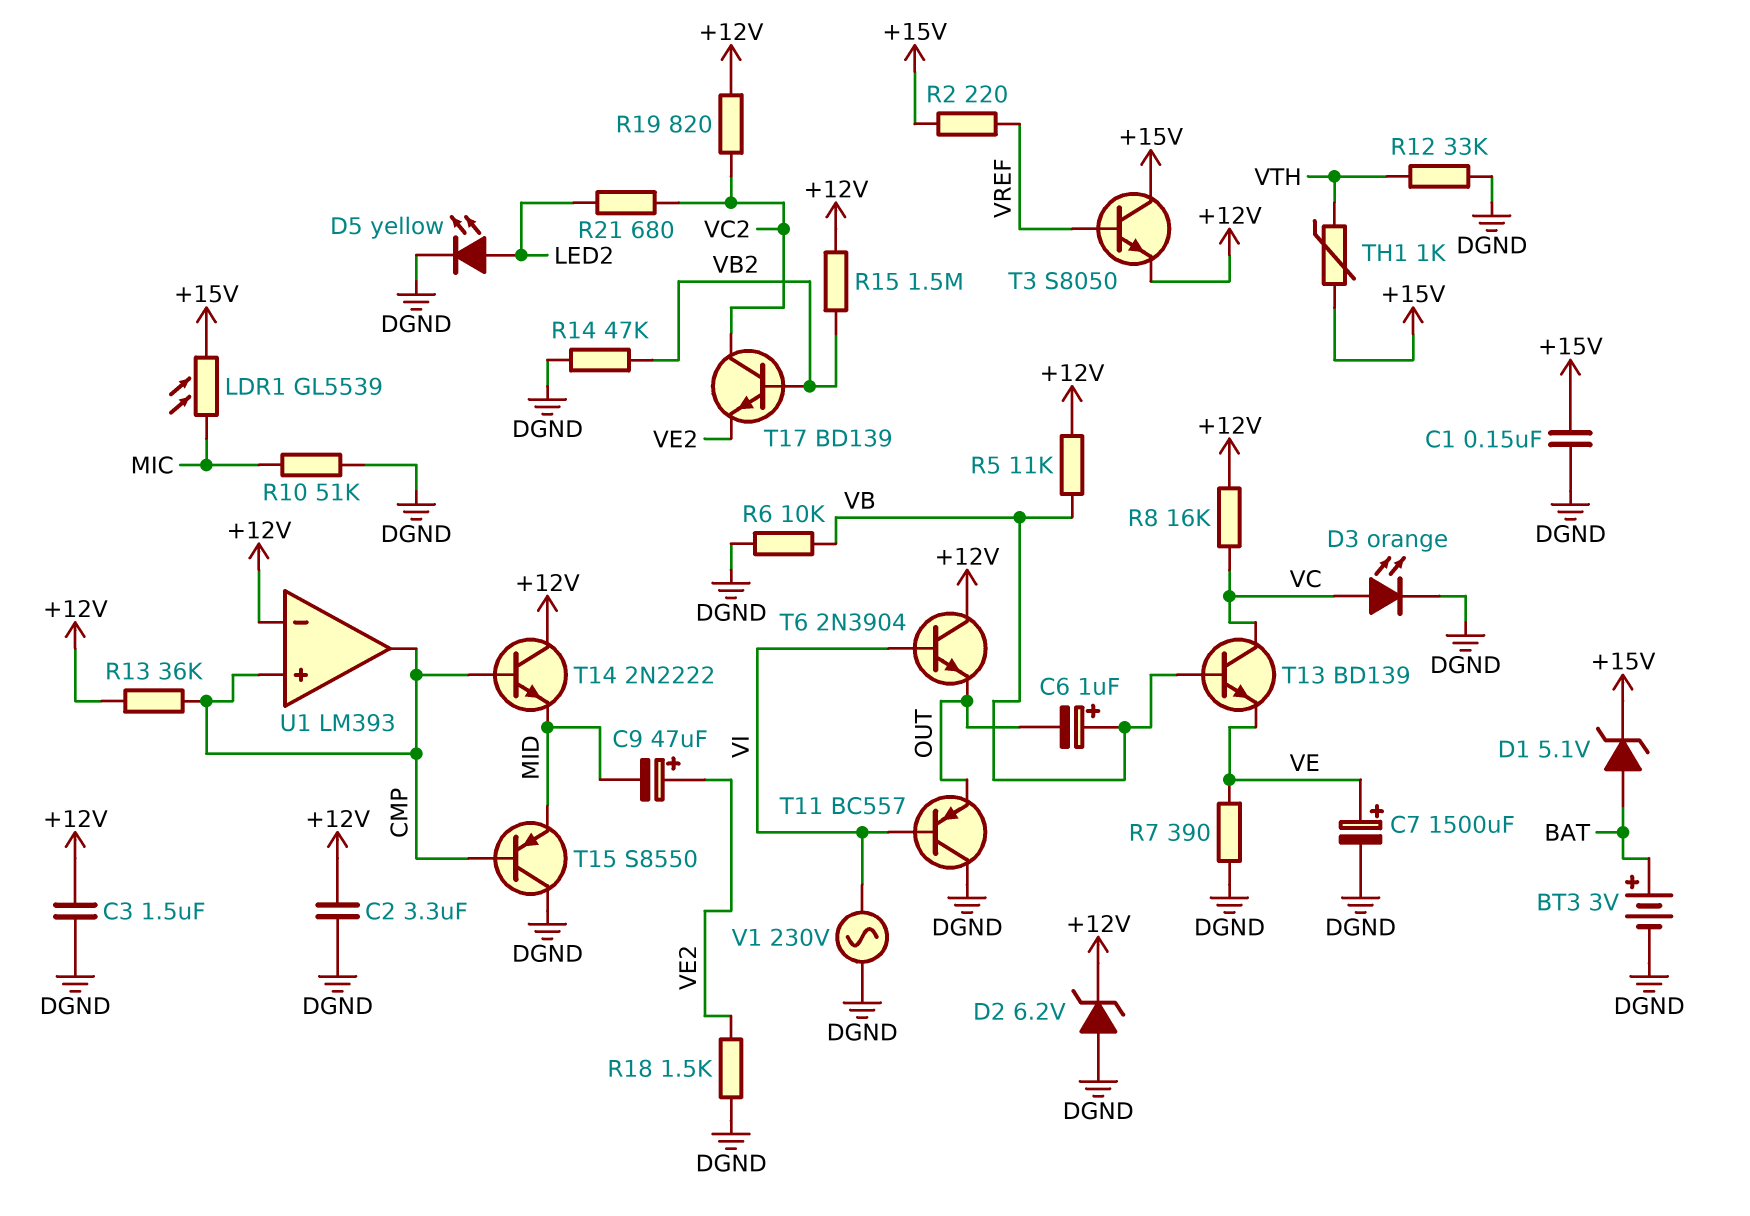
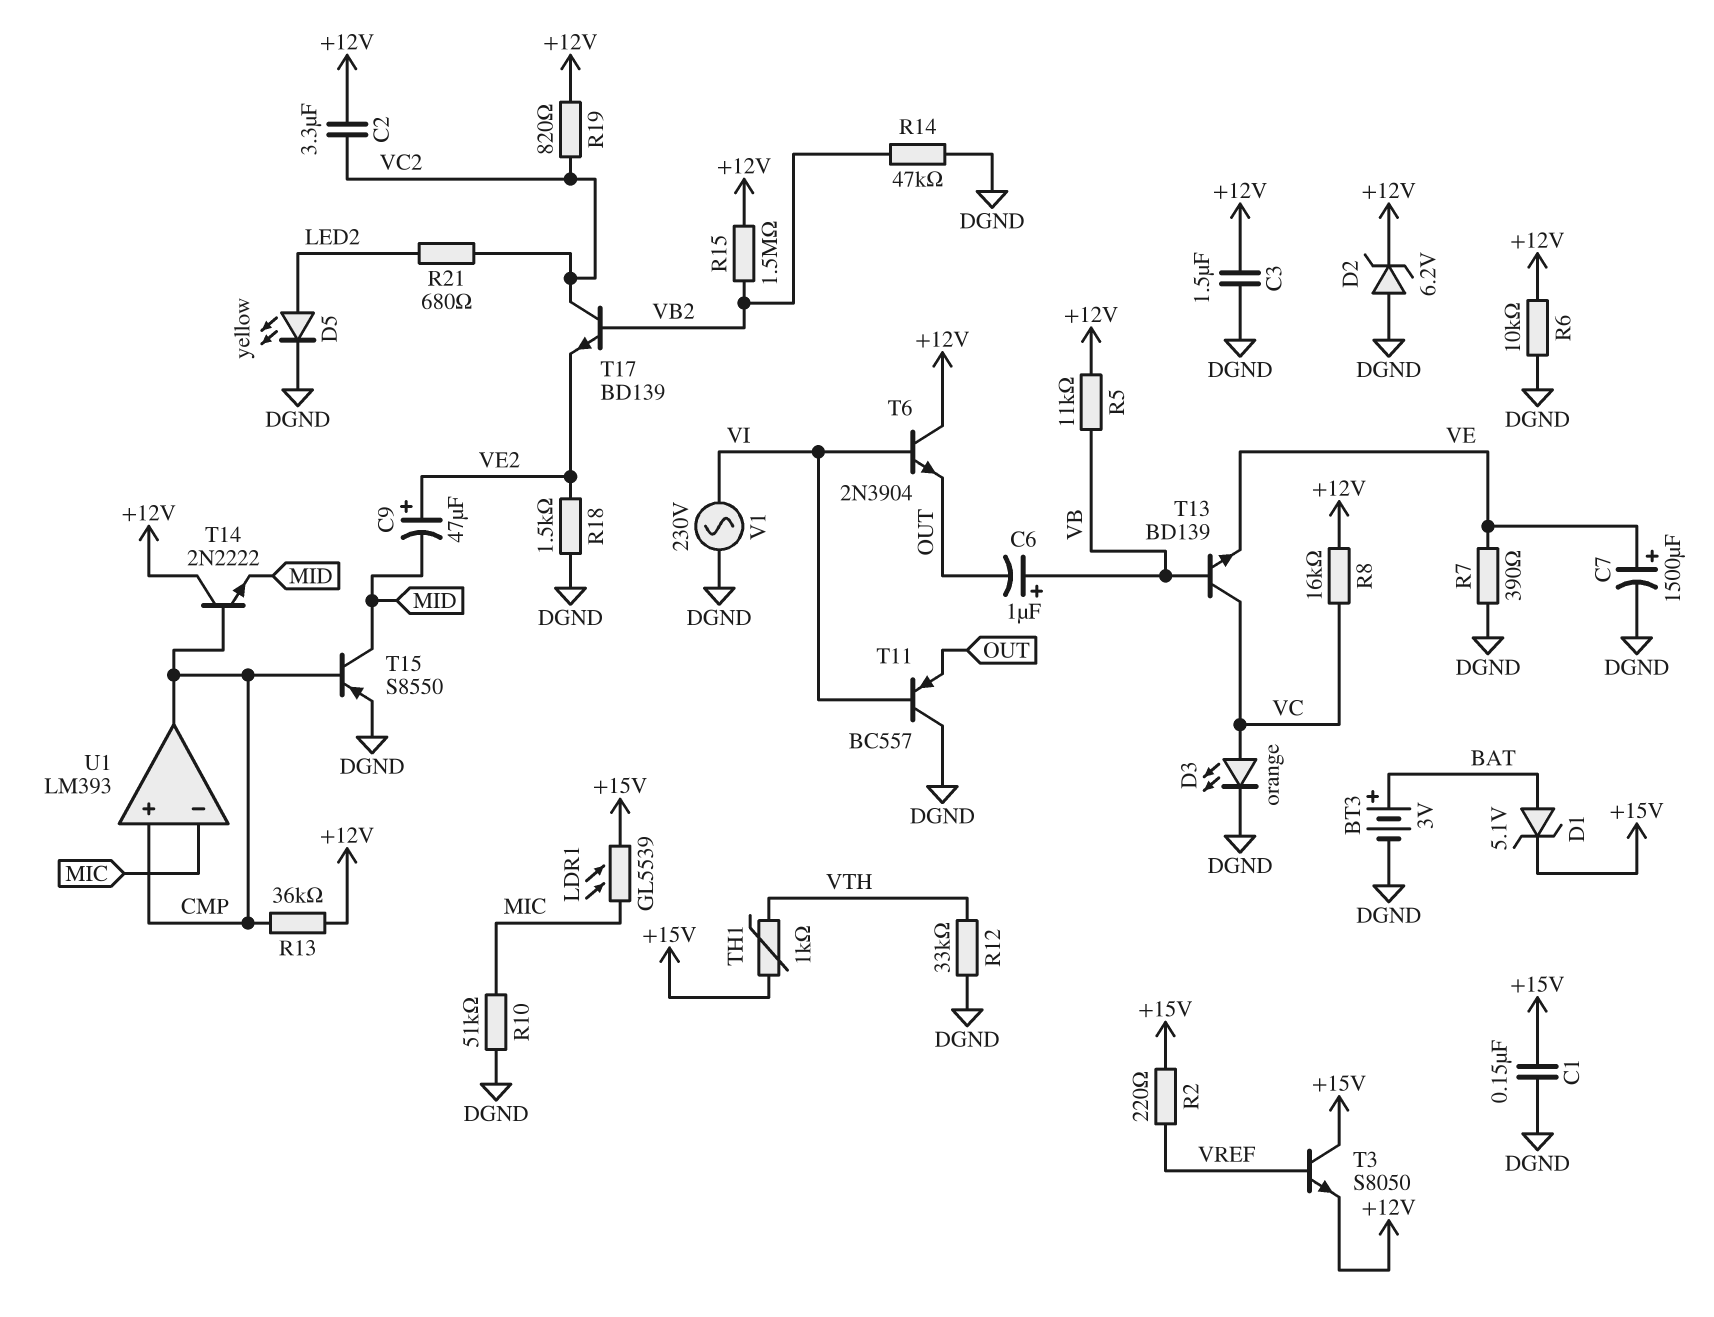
C2: 3.3uF (+12V, DGND) -> 3.3uF (+12V, VC2)
R6: 10k (DGND, VB) -> 10k (+12V, DGND)
T15: PNP S8550 (B CMP, C DGND, E MID) -> PNP S8550 (B CMP, C MID, E DGND)
U1 pin in-: +12V -> MIC

